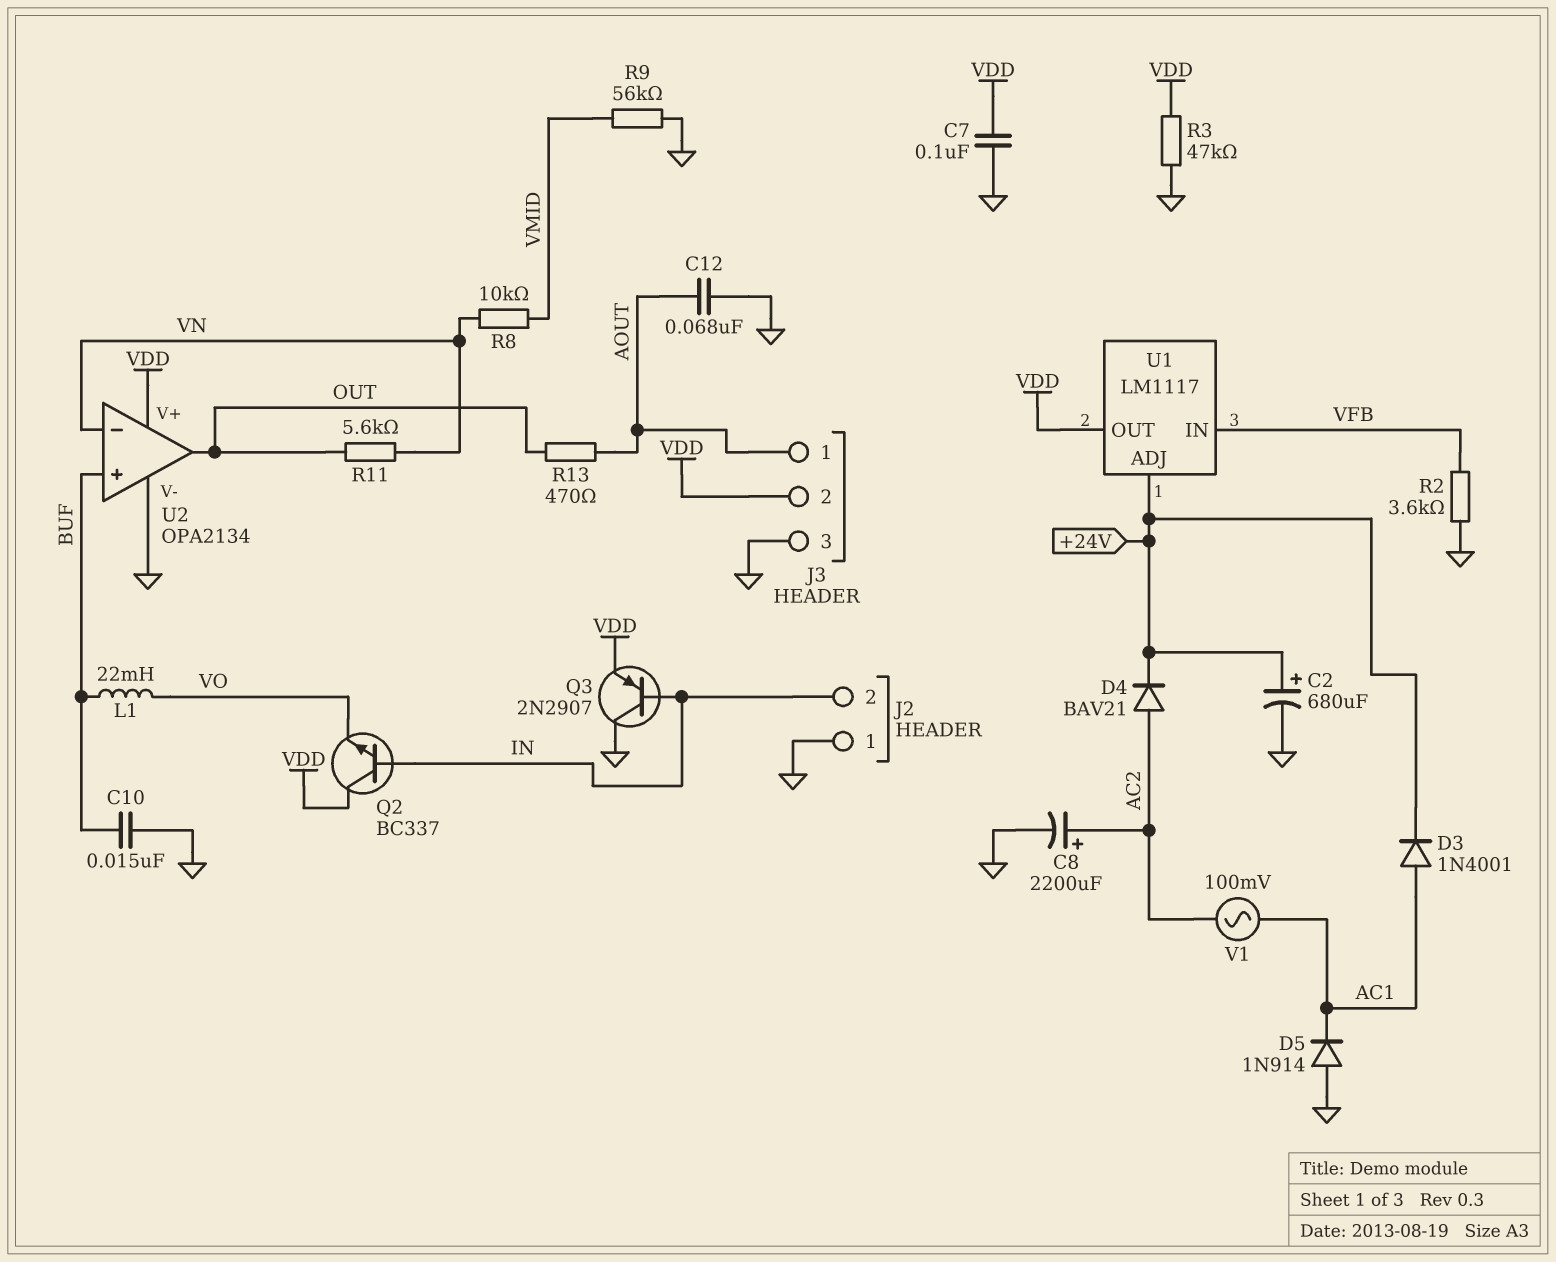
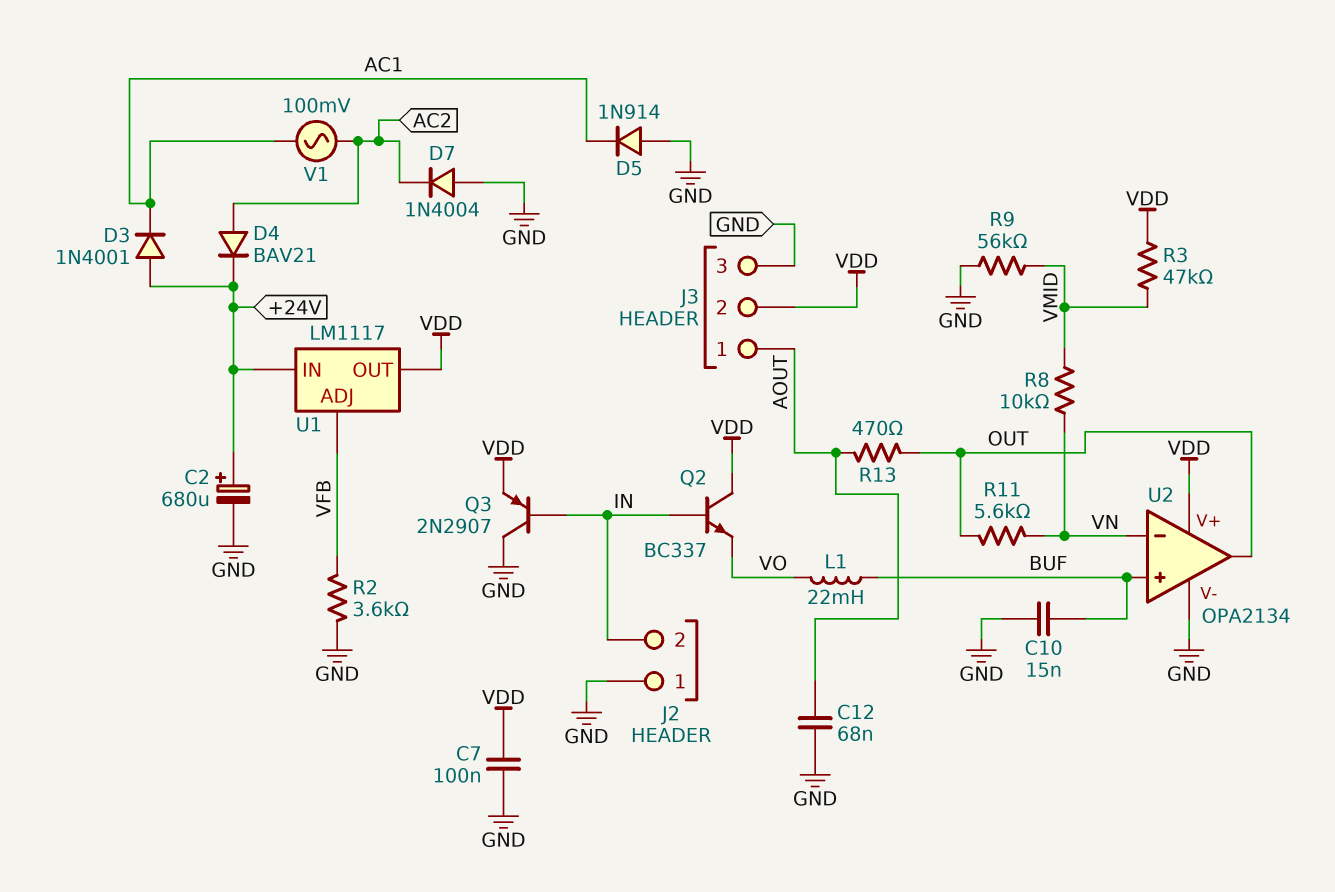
C8: 2200uF (plus AC2, minus GND) -> none
D3: diode 1N4001 (A AC1, K +24V) -> diode 1N4001 (A +24V, K AC1)
D7: none -> diode 1N4004 (A GND, K AC2)
R3: 47k (GND, VDD) -> 47k (VDD, VMID)
U1 pin ADJ: +24V -> VFB
U1 pin IN: VFB -> +24V

